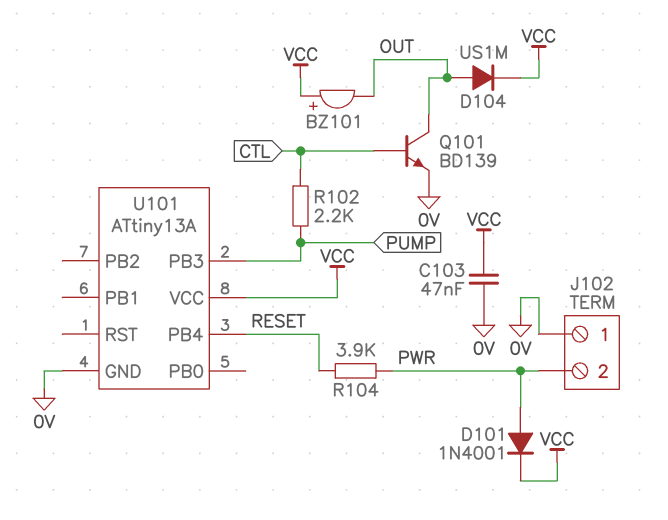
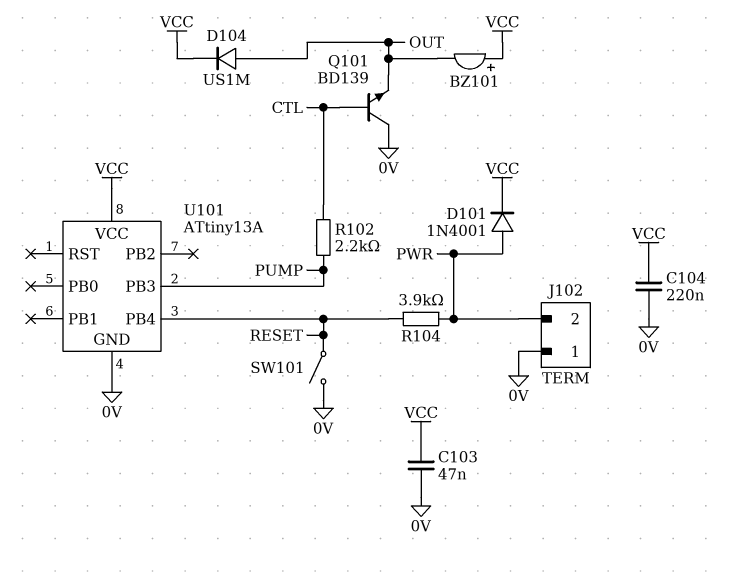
C104: none -> 220nF (0V, VCC)
Q101: NPN BD139 (B CTL, C OUT, E 0V) -> NPN BD139 (B CTL, C 0V, E OUT)
SW101: none -> switch (0V, RESET)

